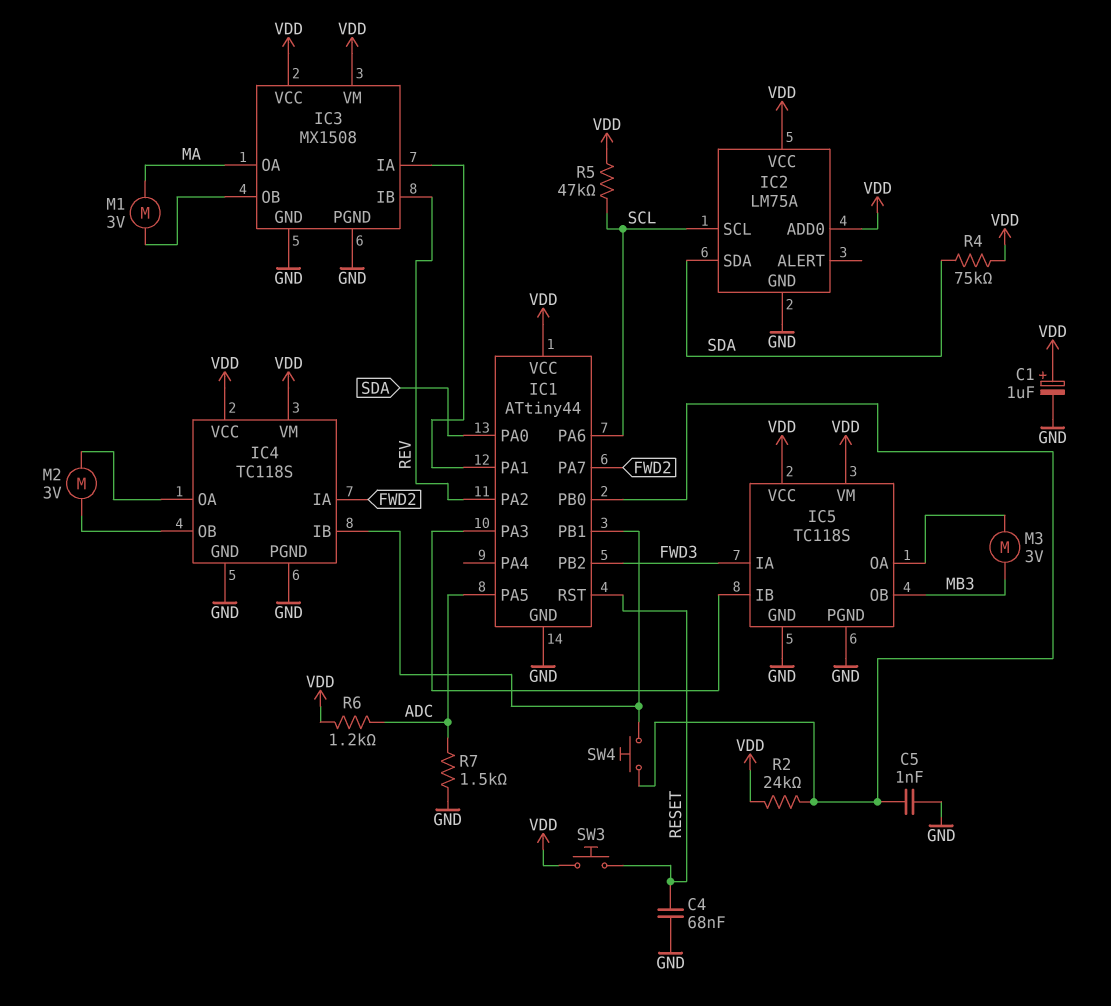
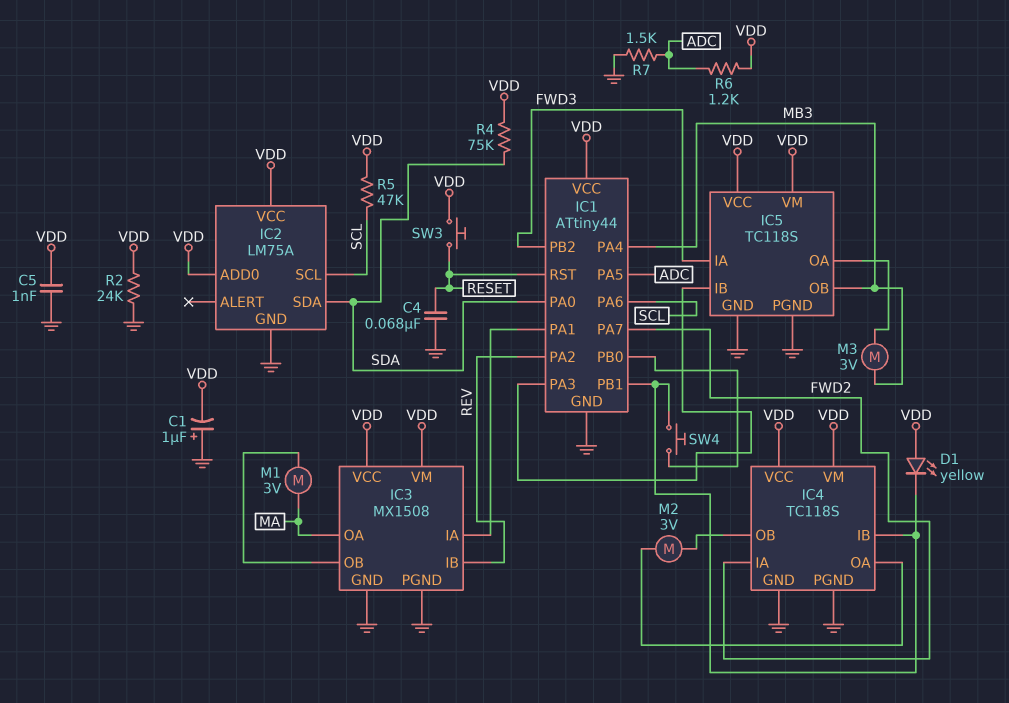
C1: 1uF (plus VDD, minus GND) -> 1uF (plus GND, minus VDD)
C5: 1nF (GND, IC1/PB0) -> 1nF (GND, VDD)
D1: none -> LED yellow (A VDD, K IC1/PB1)
IC1 pin PA4: none -> MB3
R2: 24k (IC1/PB0, VDD) -> 24k (GND, VDD)

